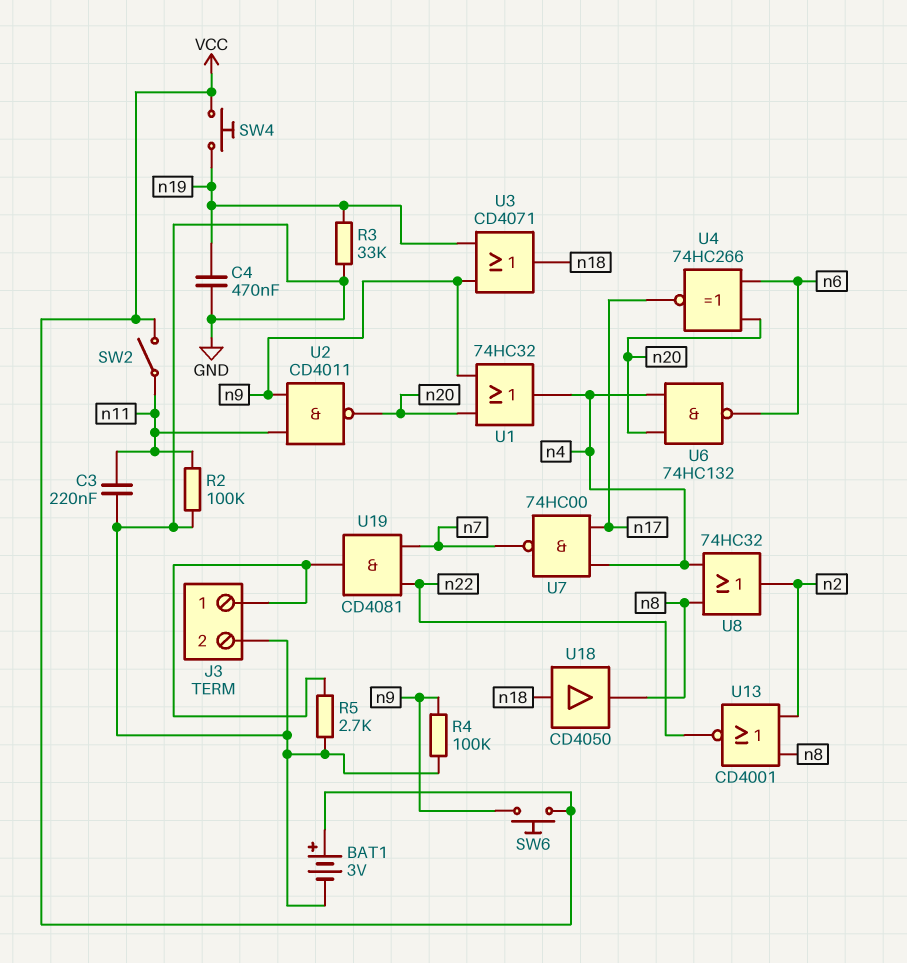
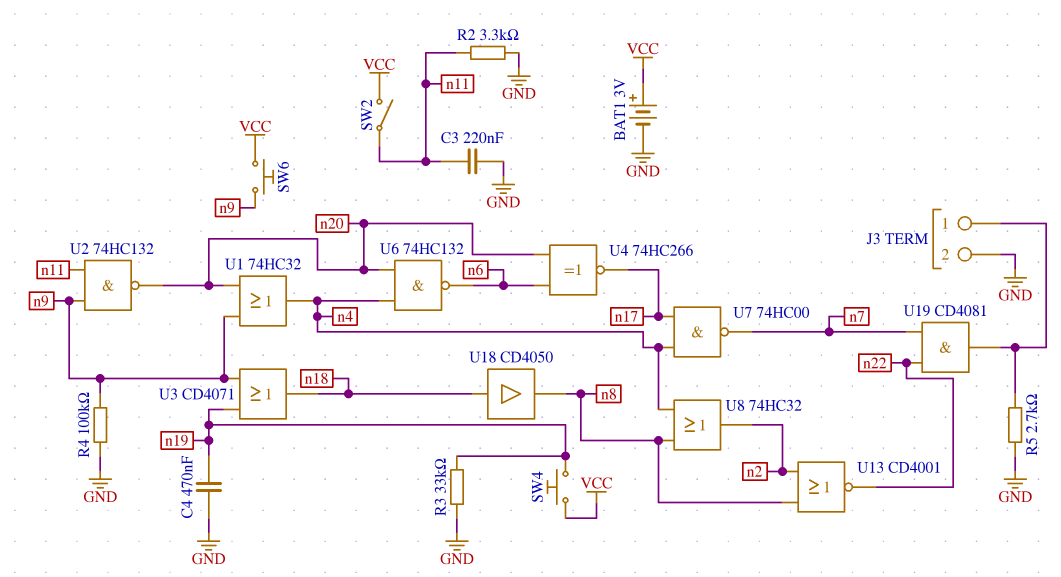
R2: 100k (GND, n11) -> 3.3k (GND, n11)
U2: NAND CD4011 (in n9, in n11, out n20) -> NAND 74HC132 (in n9, in n11, out n20)

